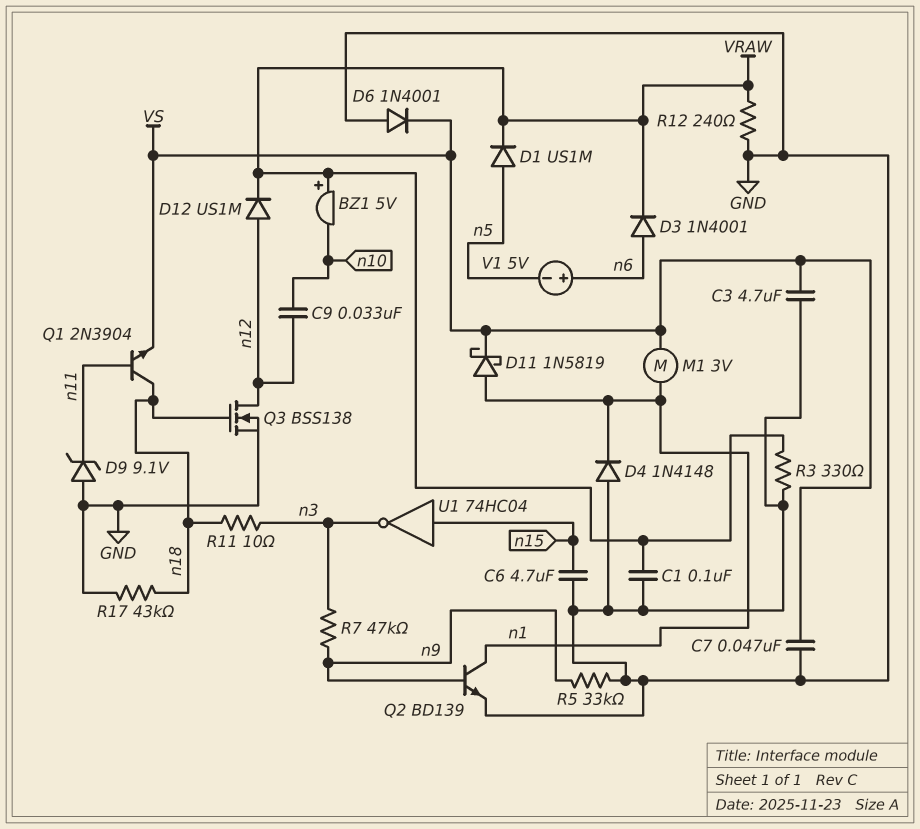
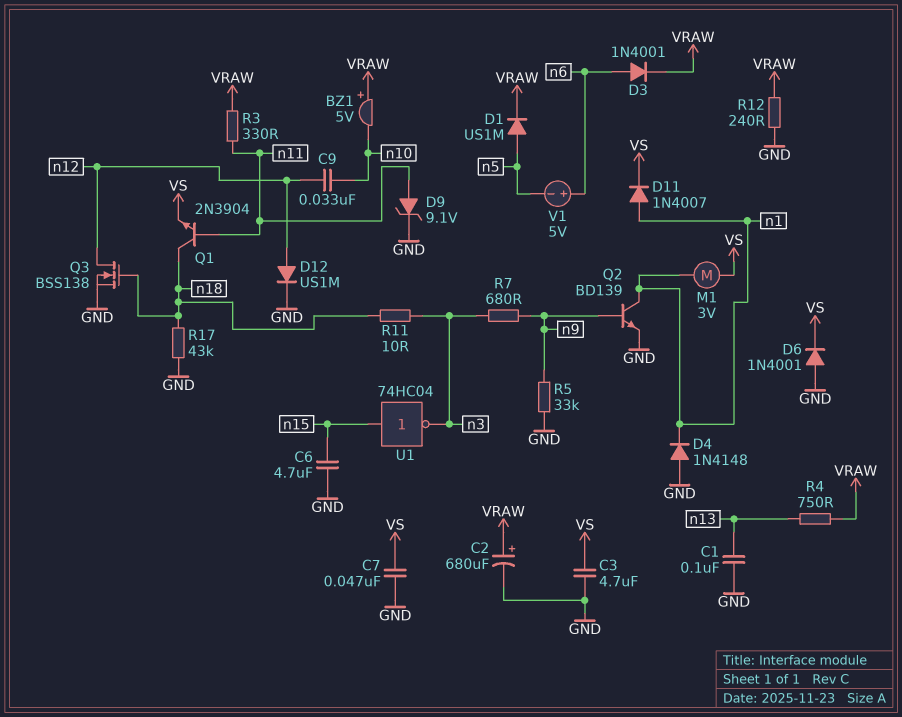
C1: 100nF (GND, VRAW) -> 100nF (GND, n13)
C2: none -> 680uF (plus VRAW, minus GND)
D9: zener 9.1V (A GND, K n11) -> zener 9.1V (A n11, K GND)
D11: schottky 1N5819 (A n1, K VS) -> diode 1N4007 (A n1, K VS)
D12: diode US1M (A n12, K VRAW) -> diode US1M (A n12, K GND)
R3: 330 (GND, VRAW) -> 330 (VRAW, n11)
R4: none -> 750 (VRAW, n13)
R7: 47k (n3, n9) -> 680 (n3, n9)

